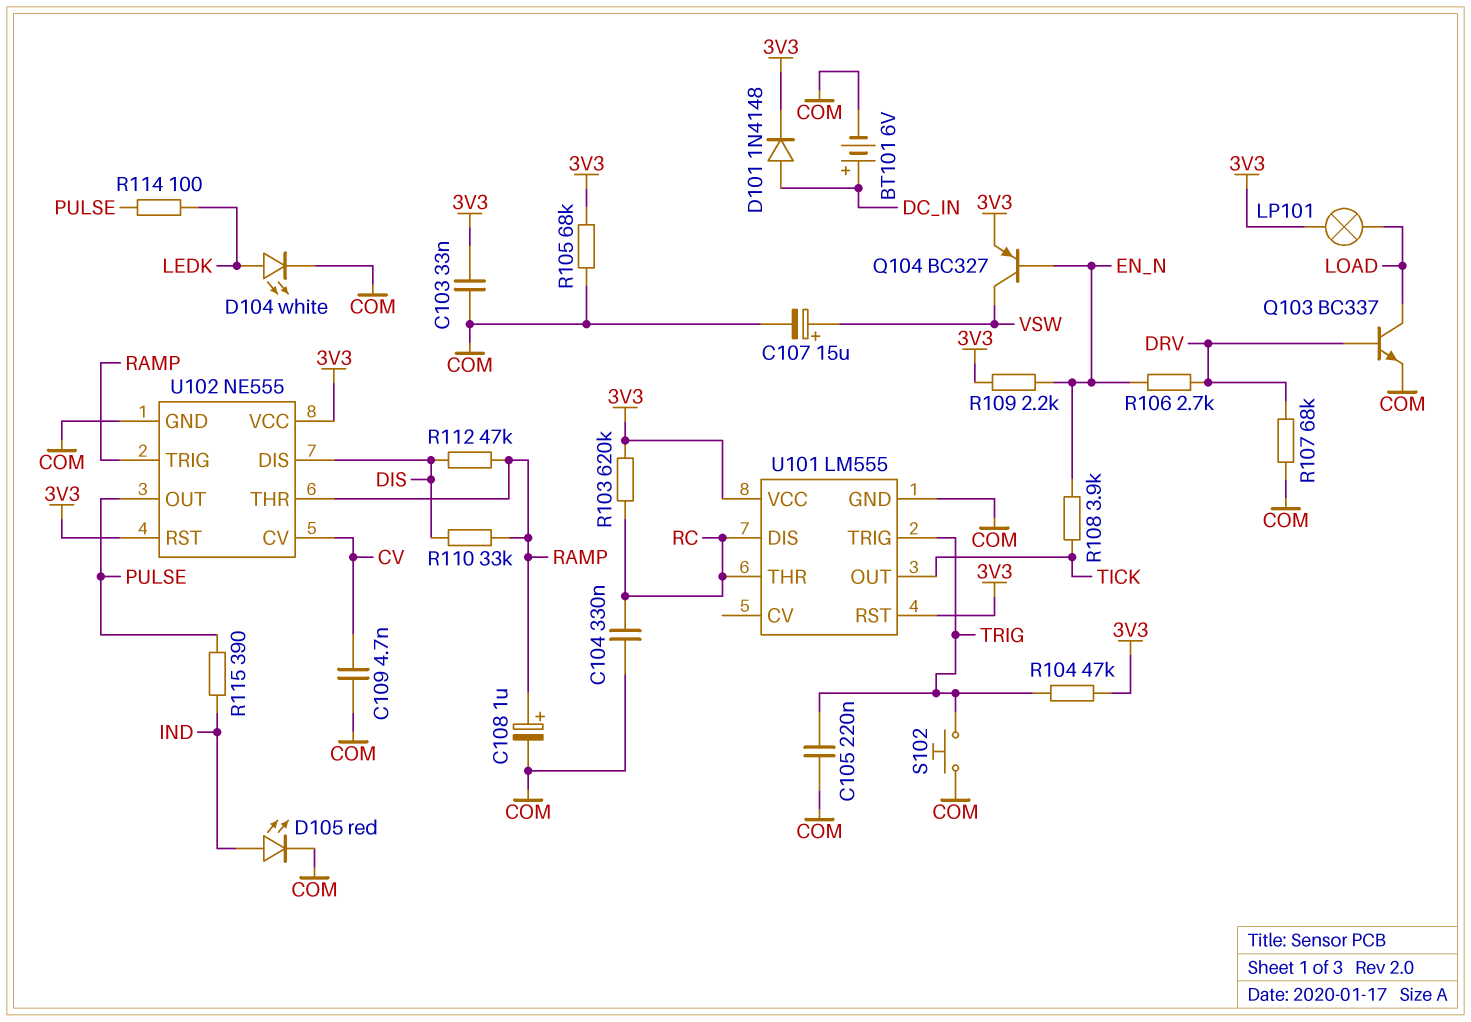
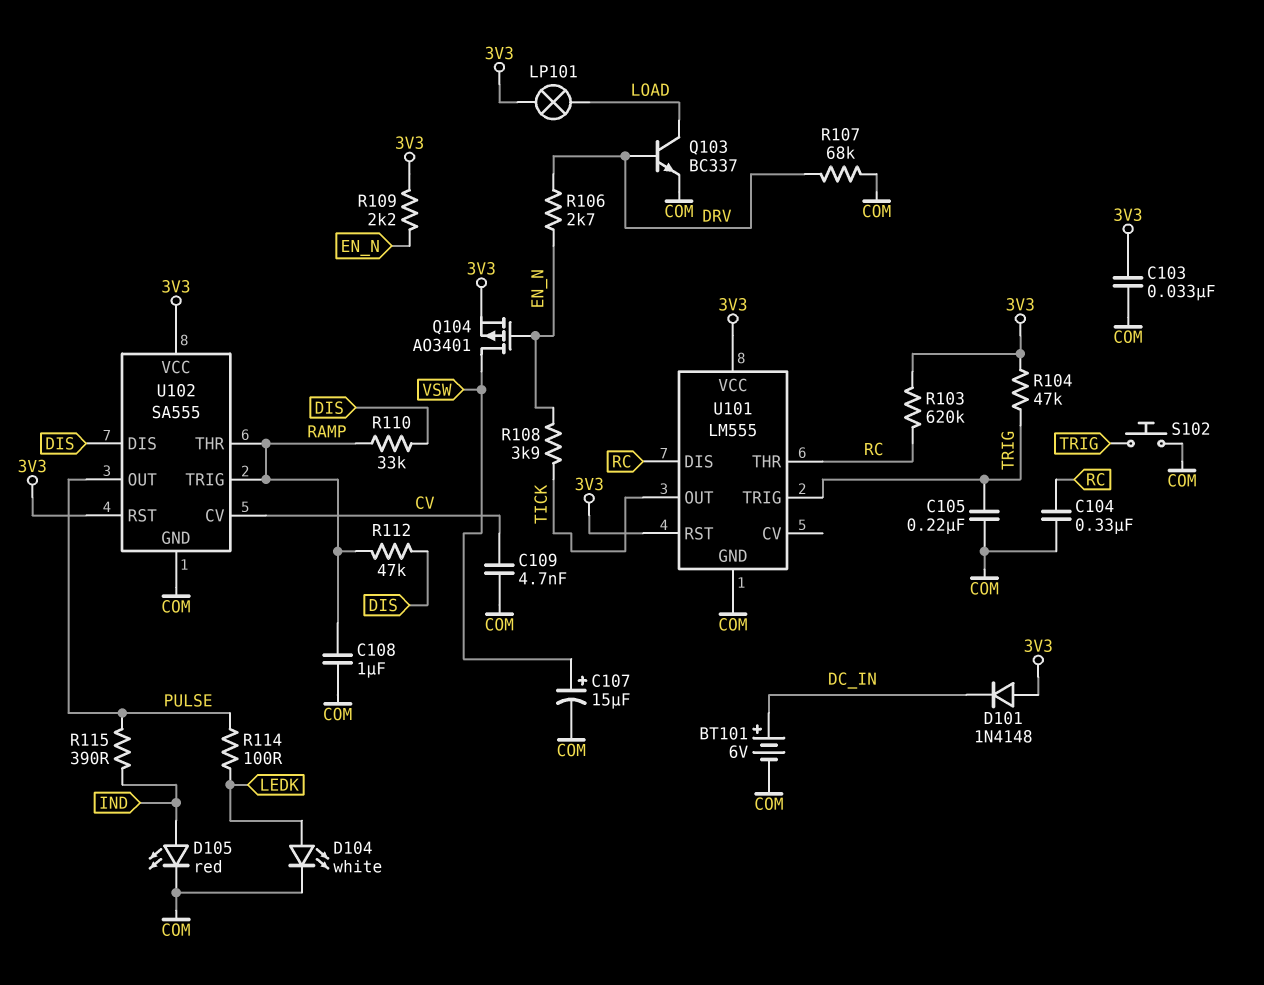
C108: 1uF (plus RAMP, minus COM) -> 1uF (COM, RAMP)
D101: diode 1N4148 (A DC_IN, K 3V3) -> diode 1N4148 (A 3V3, K DC_IN)
Q104: PNP BC327 (B EN_N, C VSW, E 3V3) -> PMOS AO3401 (G EN_N, D VSW, S 3V3)
R105: 68k (3V3, COM) -> none
U102: NE555 -> SA555

